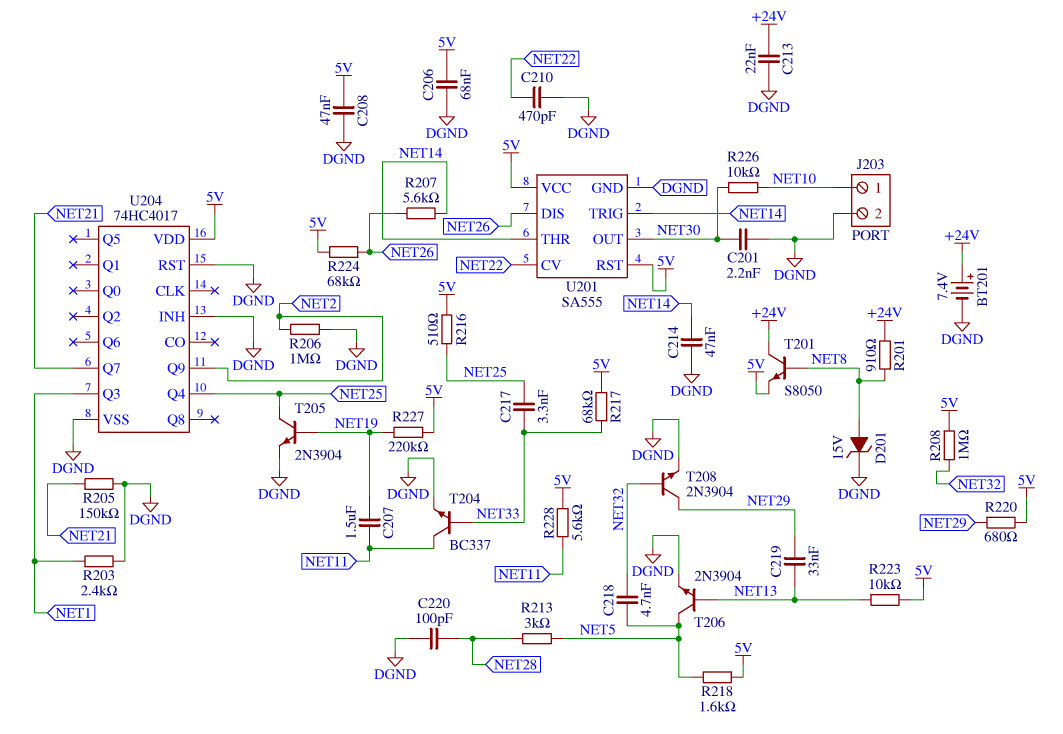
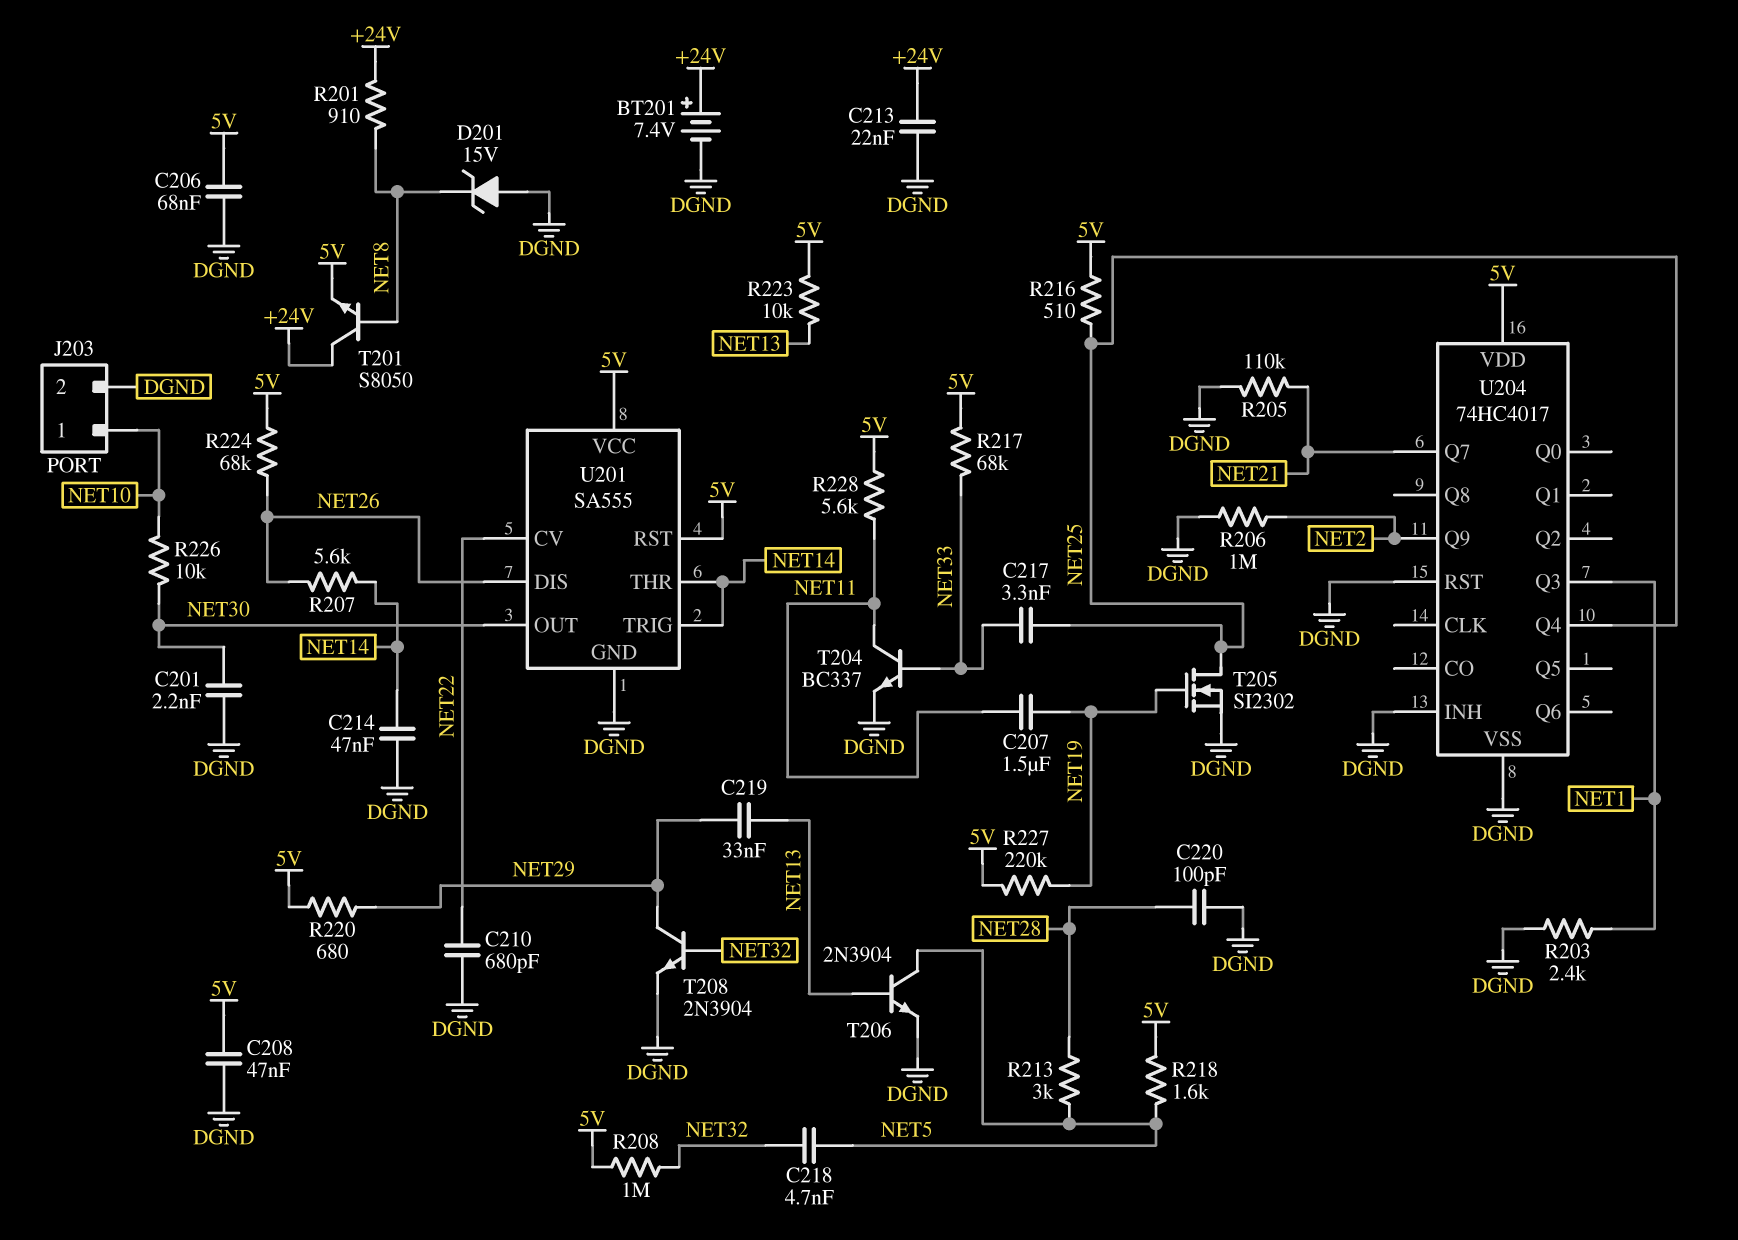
C210: 470pF (DGND, NET22) -> 680pF (DGND, NET22)
D201: zener 15V (A NET8, K DGND) -> zener 15V (A DGND, K NET8)
R205: 150k (DGND, NET21) -> 110k (DGND, NET21)
T205: NPN 2N3904 (B NET19, C NET25, E DGND) -> NMOS SI2302 (G NET19, D NET25, S DGND)

